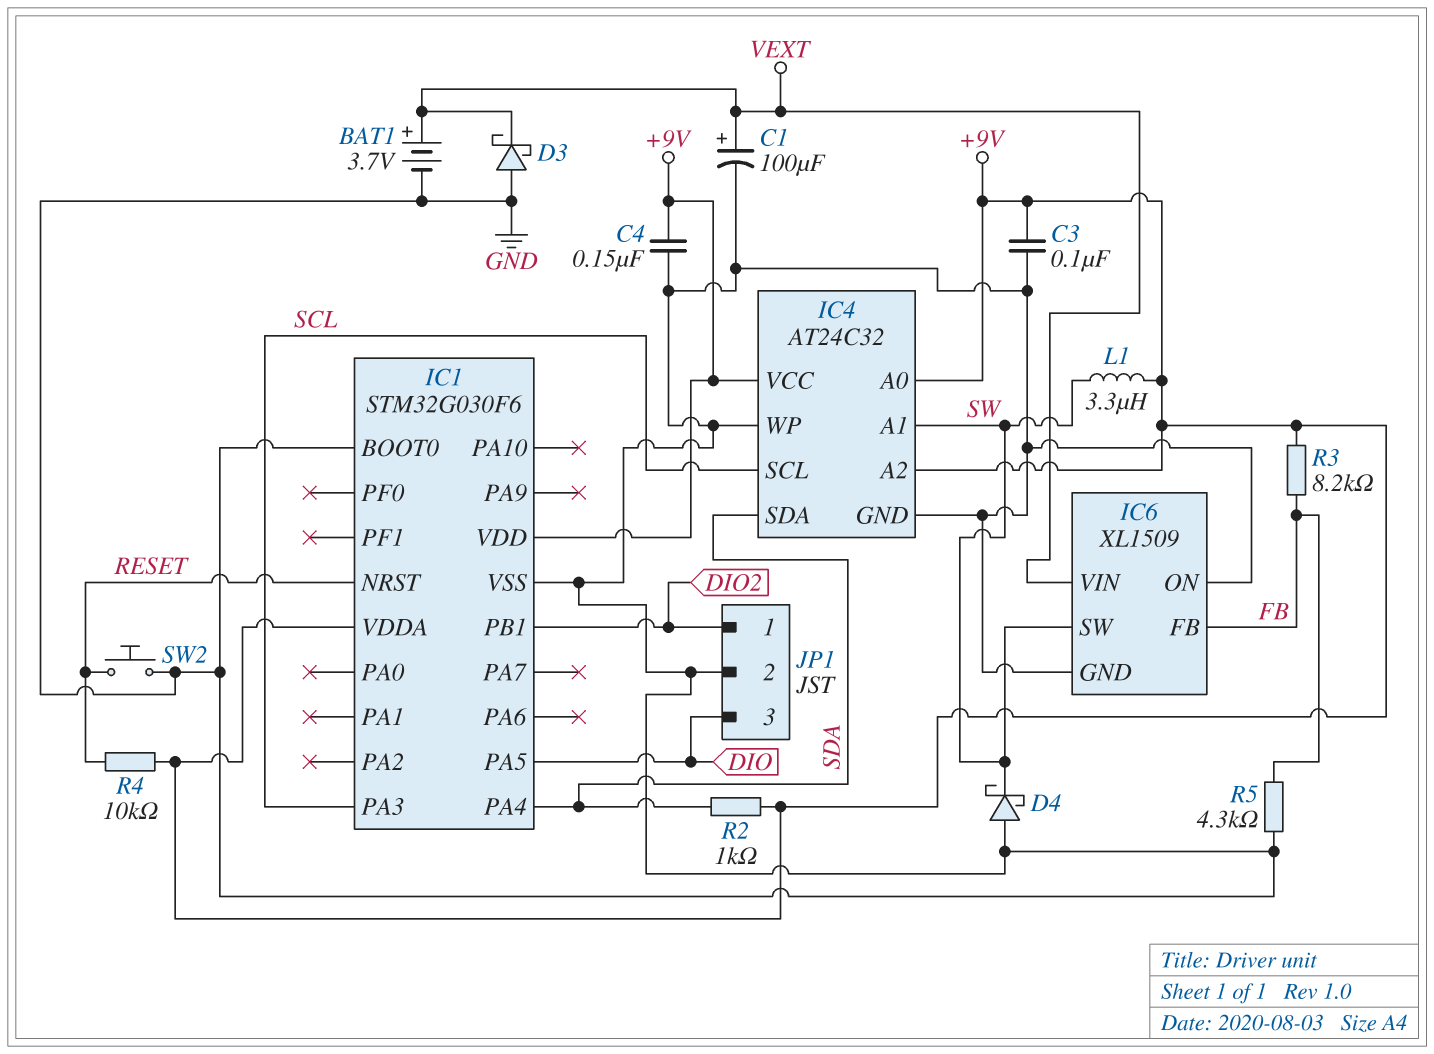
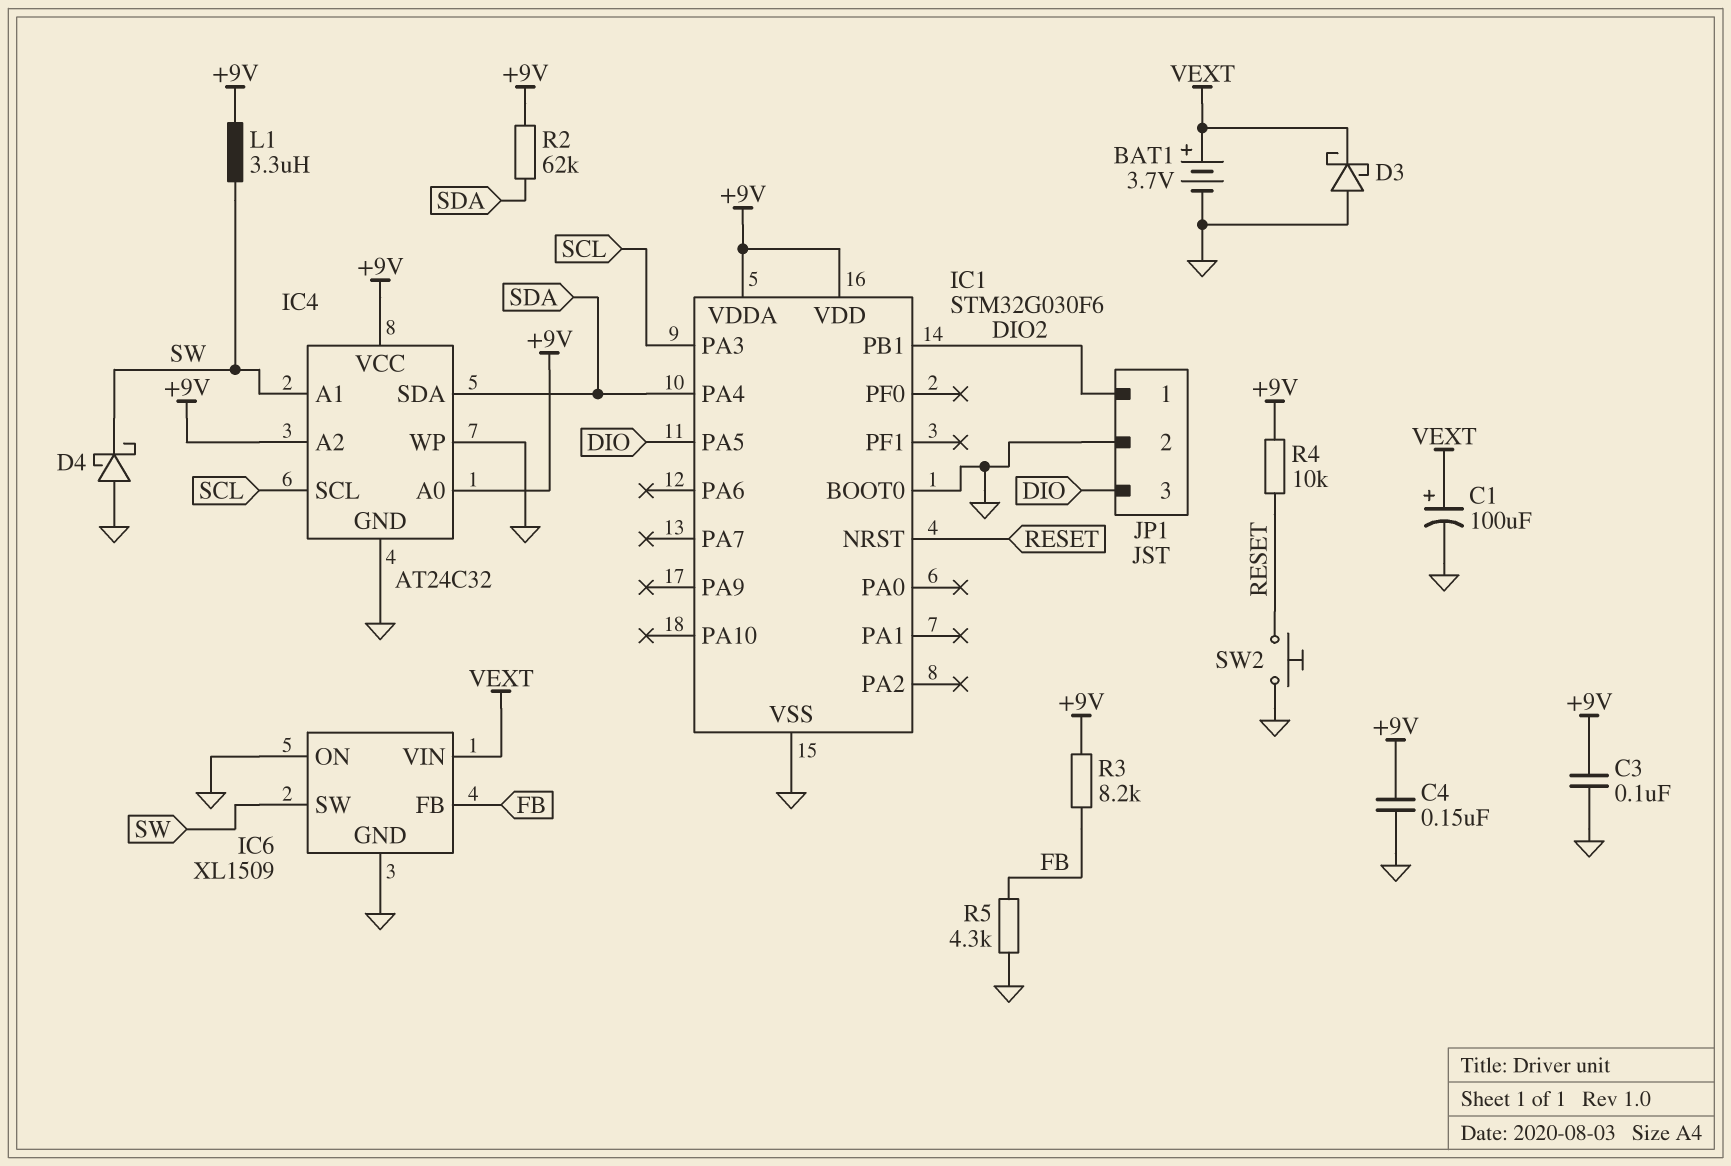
R2: 1k (+9V, SDA) -> 62k (+9V, SDA)

